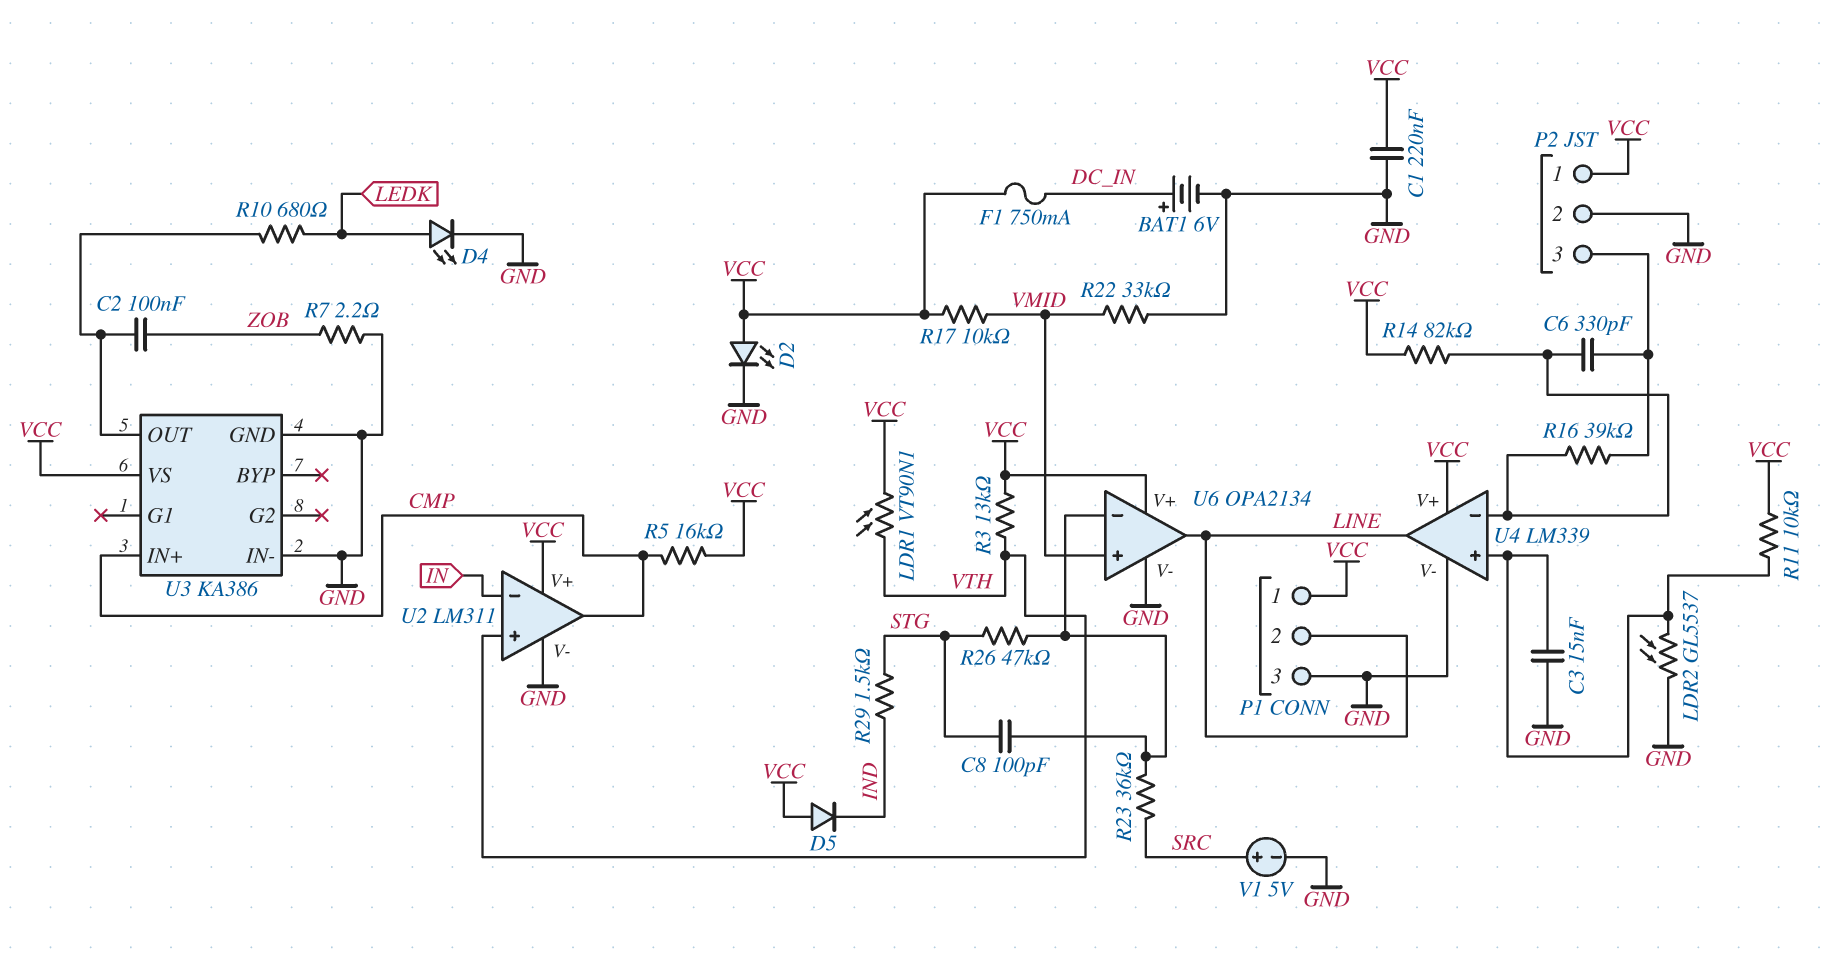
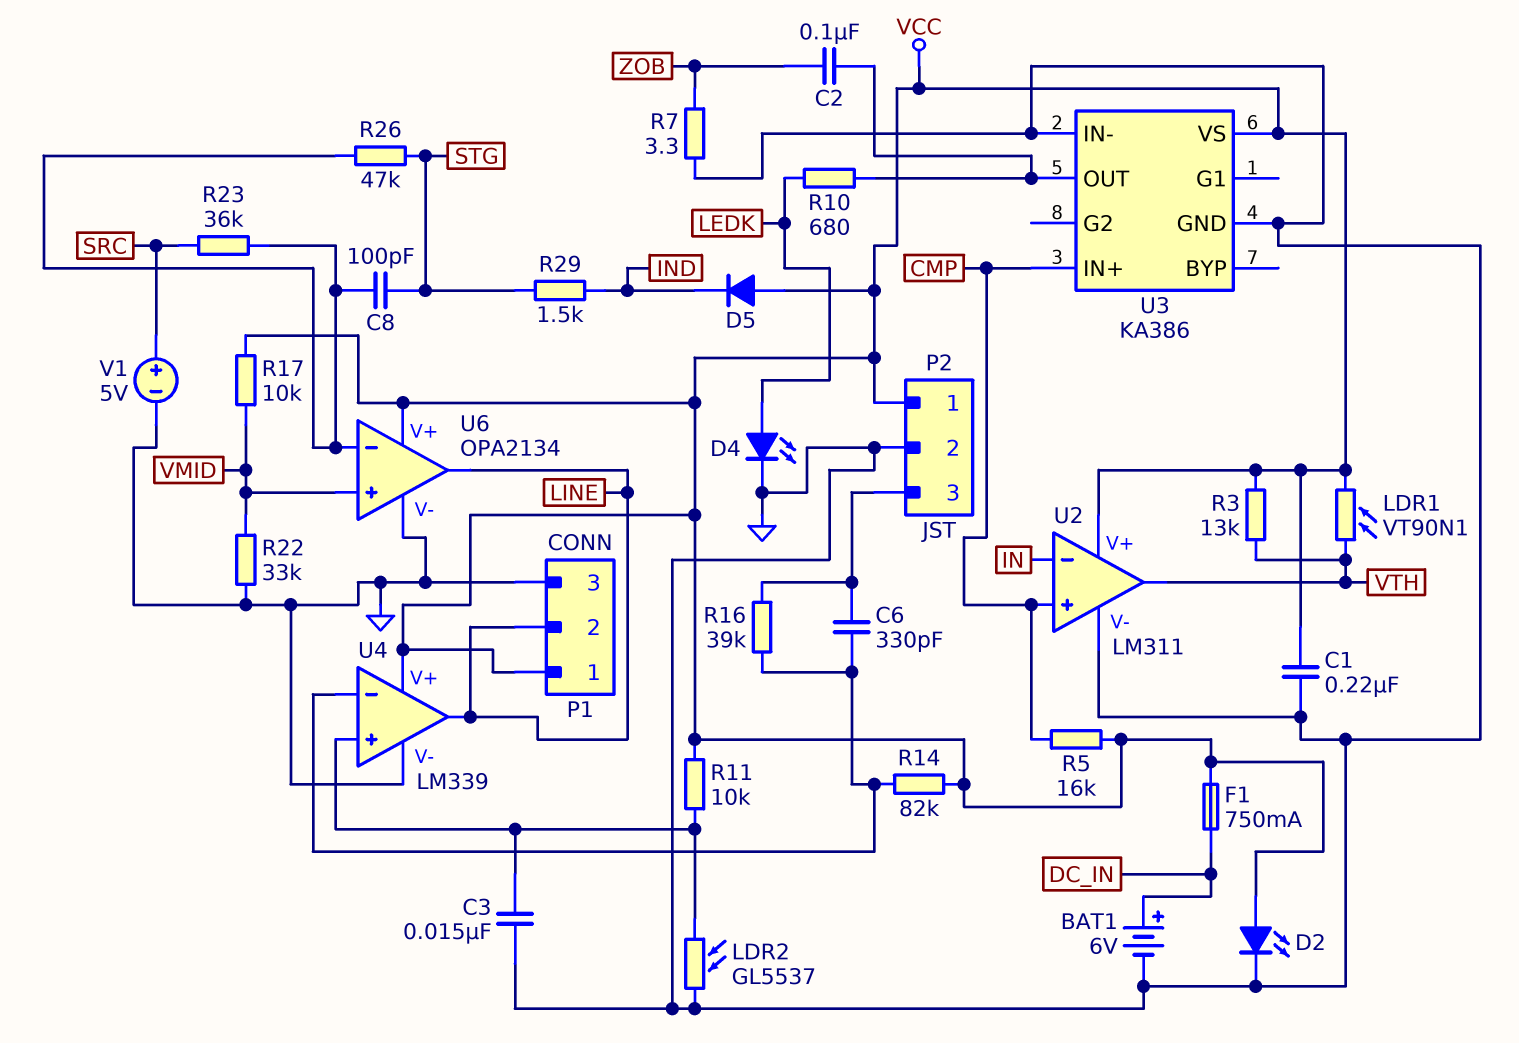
R7: 2.2 (GND, ZOB) -> 3.3 (GND, ZOB)
U2 pin in+: VTH -> CMP
U2 pin out: CMP -> VTH

